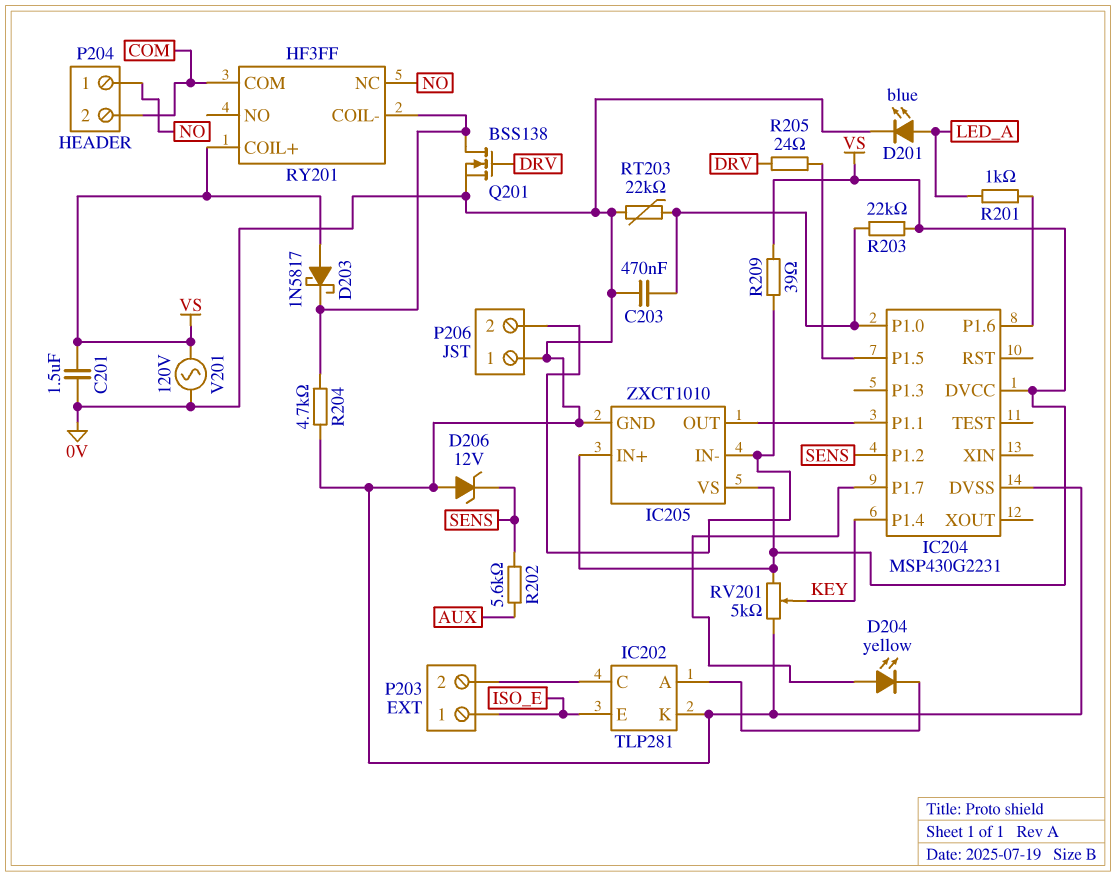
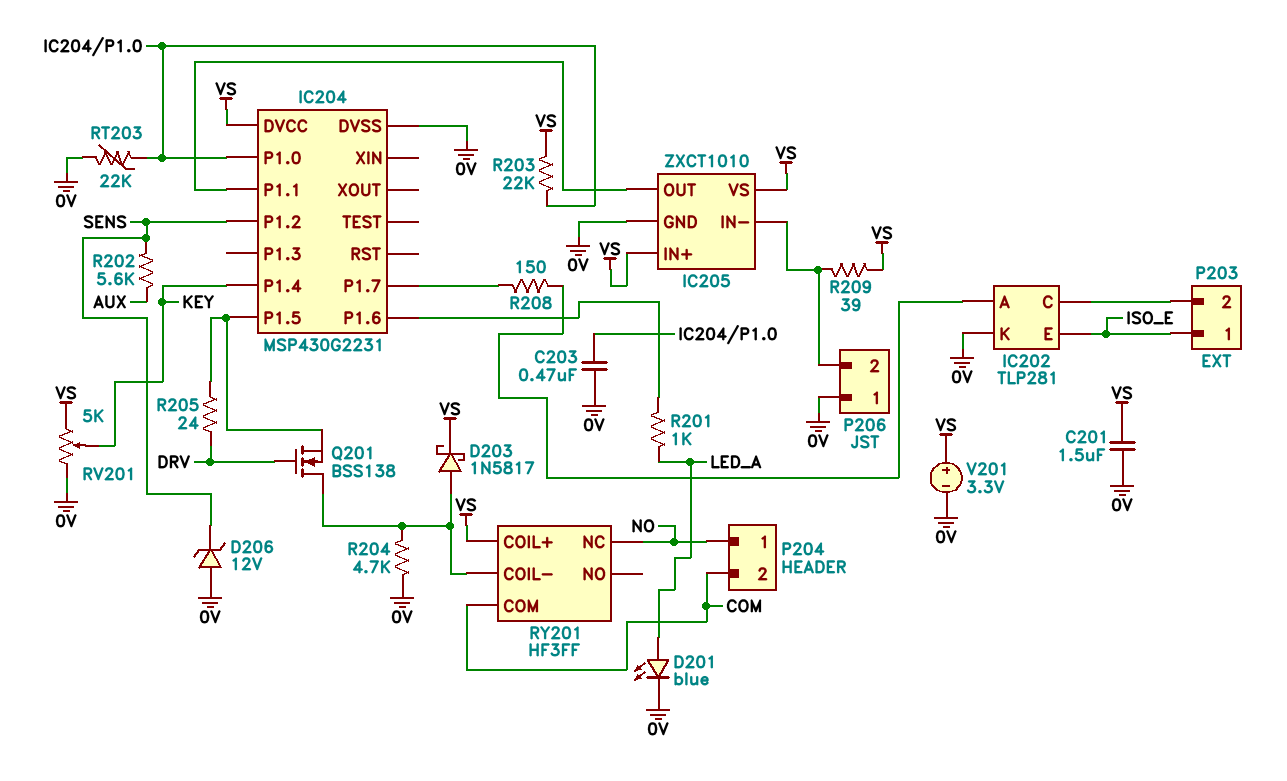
D203: schottky 1N5817 (A VS, K RY201/COIL-) -> schottky 1N5817 (A RY201/COIL-, K VS)
D204: LED yellow (A IC204/P1.7, K IC202/A) -> none
Q201: NMOS BSS138 (G DRV, D RY201/COIL-, S 0V) -> NMOS BSS138 (G DRV, D RY201/COIL-, S IC204/P1.5)
R208: none -> 150 (IC202/A, IC204/P1.7)
V201: AC 120V (0V, VS) -> 3.3V (plus VS, minus 0V)

